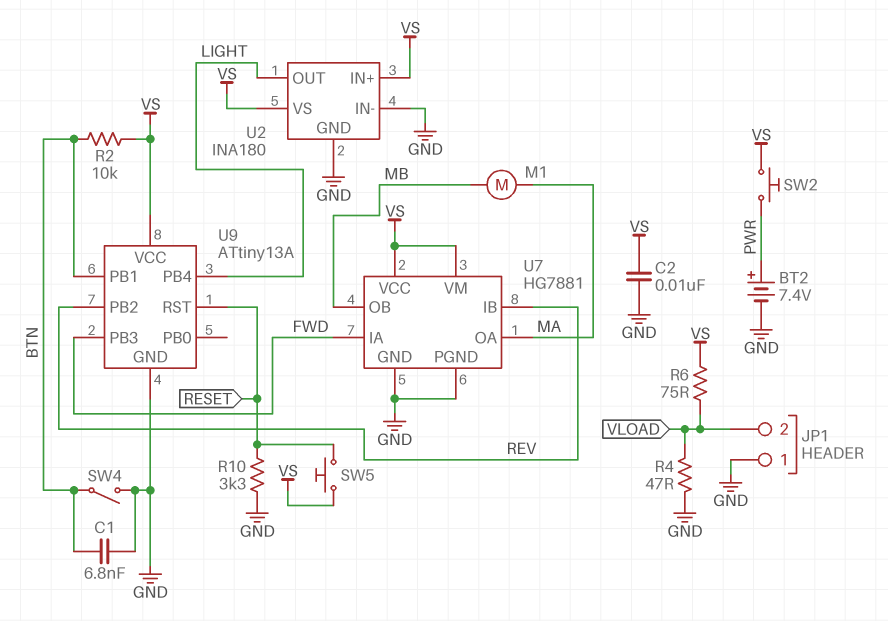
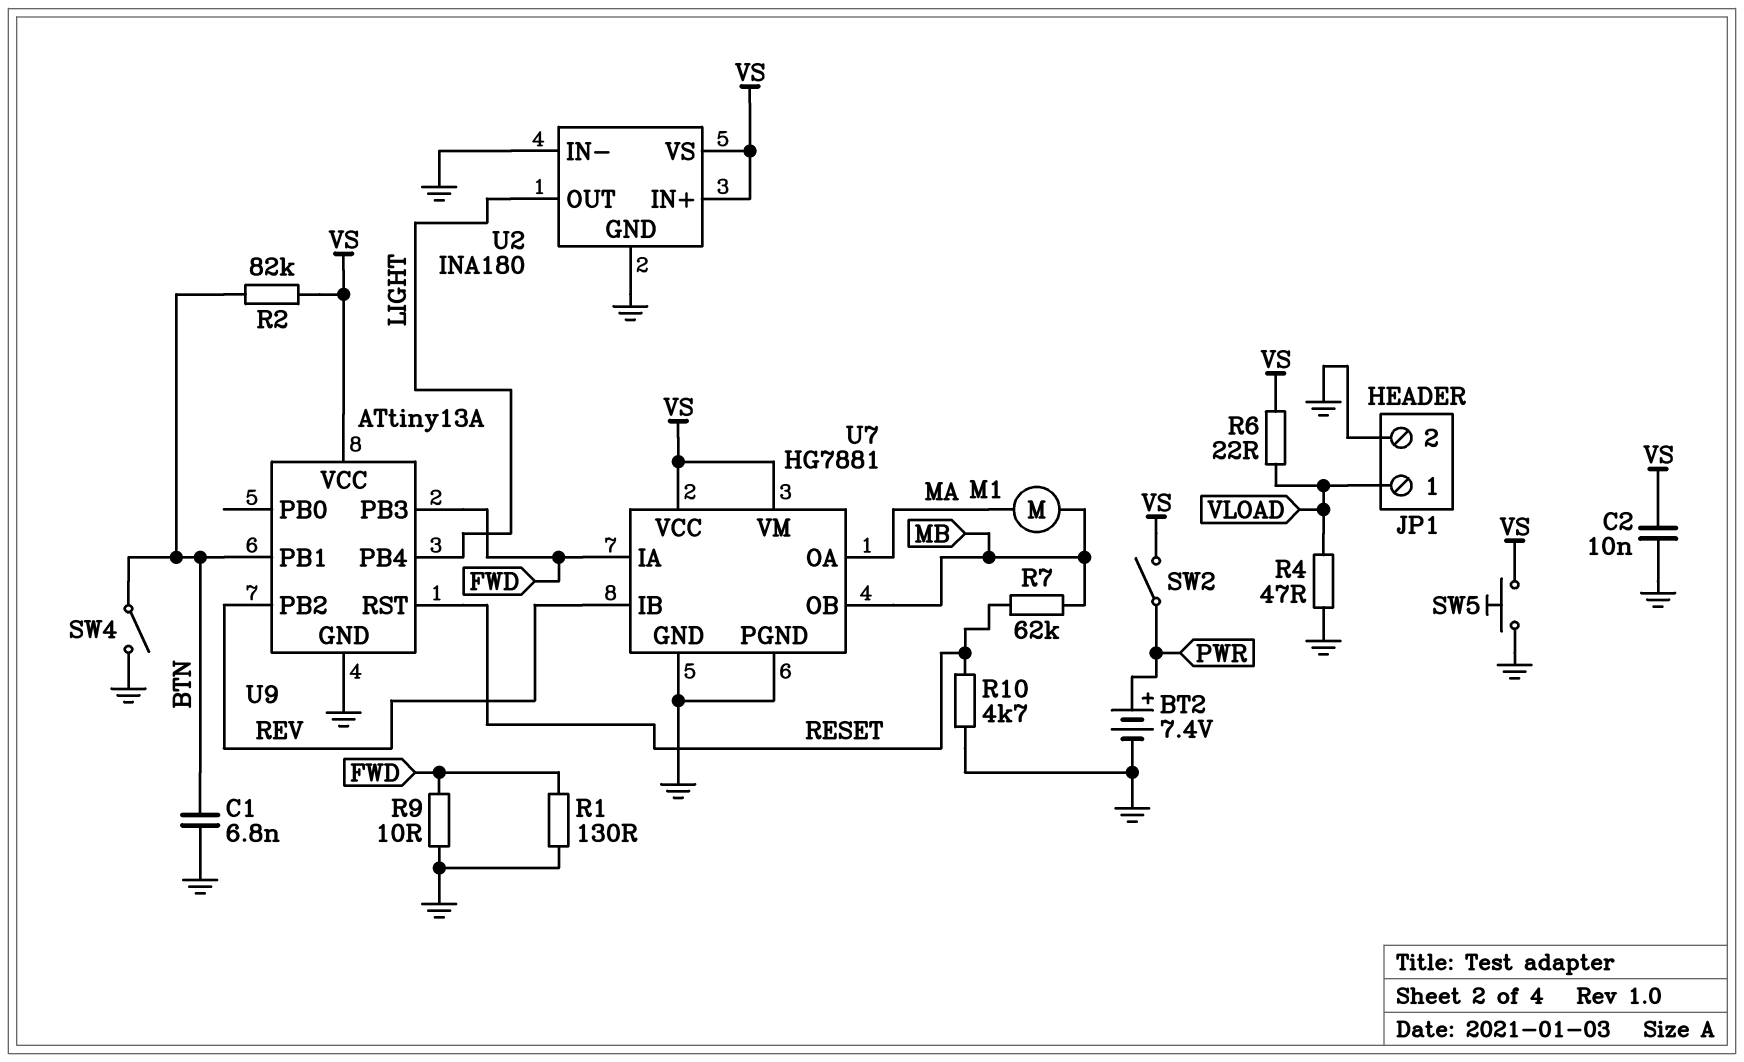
JP1 pin 1: GND -> VLOAD
JP1 pin 2: VLOAD -> GND
R1: none -> 130 (FWD, GND)
R2: 10k (BTN, VS) -> 82k (BTN, VS)
R6: 75 (VLOAD, VS) -> 22 (VLOAD, VS)
R7: none -> 62k (MB, RESET)
R9: none -> 10 (FWD, GND)
R10: 3.3k (GND, RESET) -> 4.7k (GND, RESET)
SW2: button (PWR, VS) -> switch (PWR, VS)
SW5: button (RESET, VS) -> button (GND, VS)

